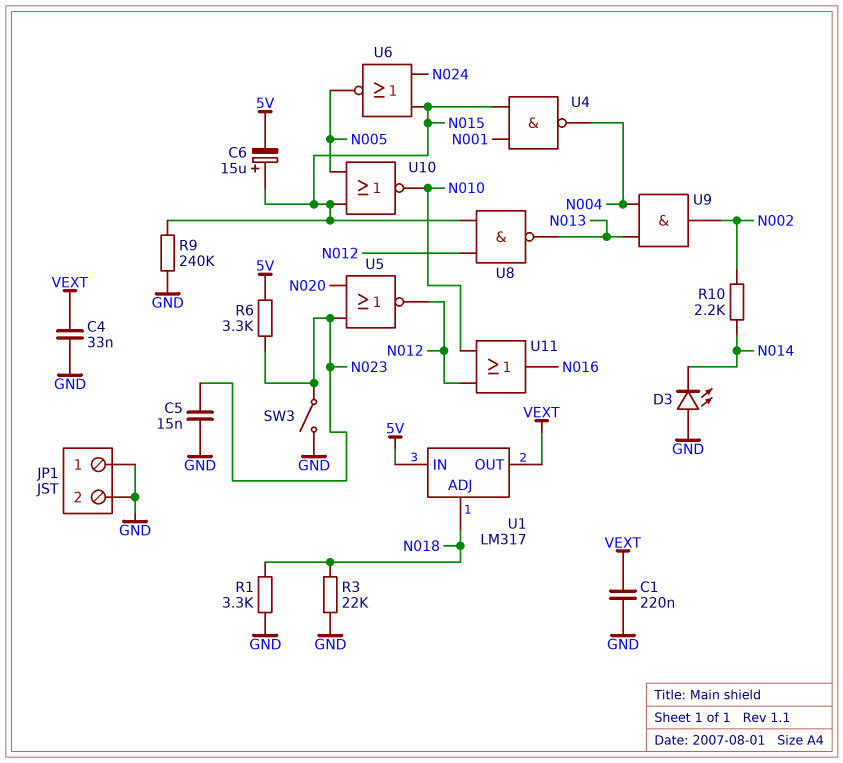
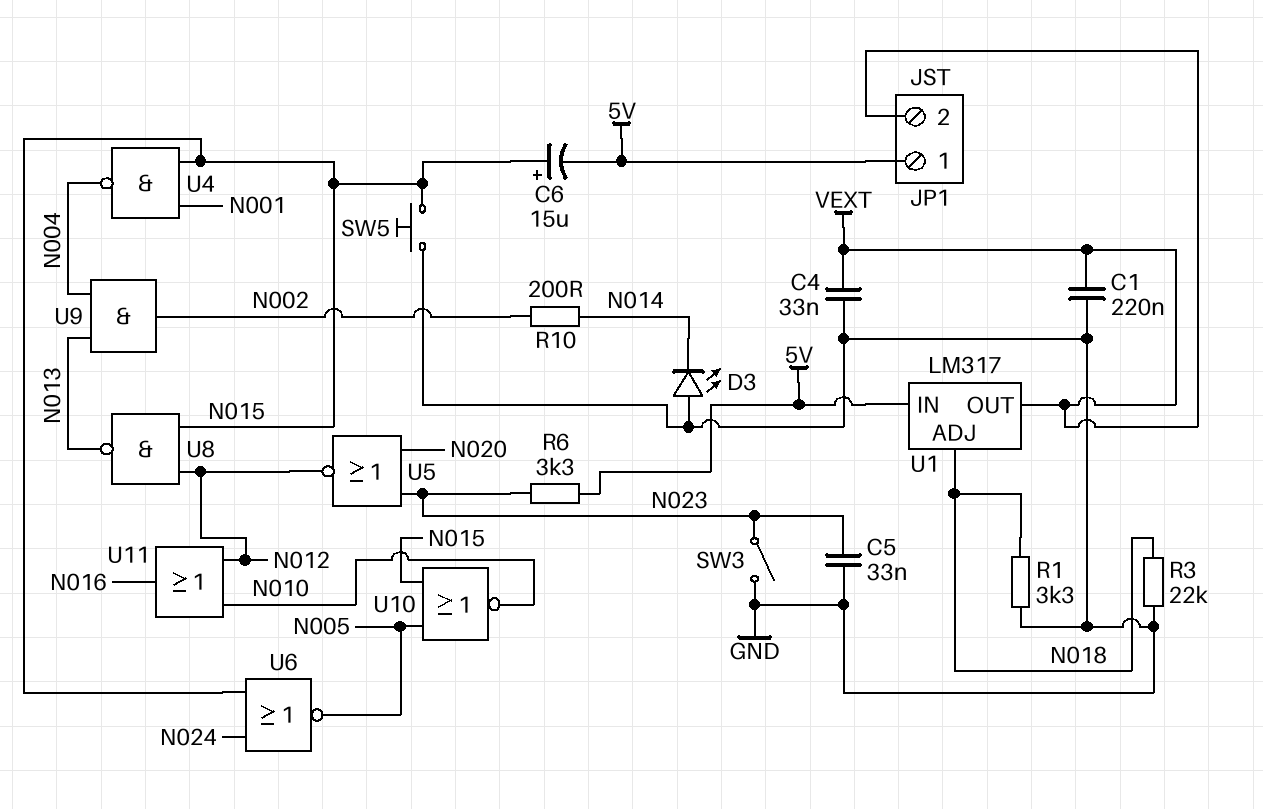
C5: 15nF (GND, N023) -> 33nF (GND, N023)
JP1 pin 1: GND -> 5V
JP1 pin 2: GND -> VEXT
R9: 240k (GND, N015) -> none
R10: 2.2k (N002, N014) -> 200 (N002, N014)
SW5: none -> button (GND, N015)

